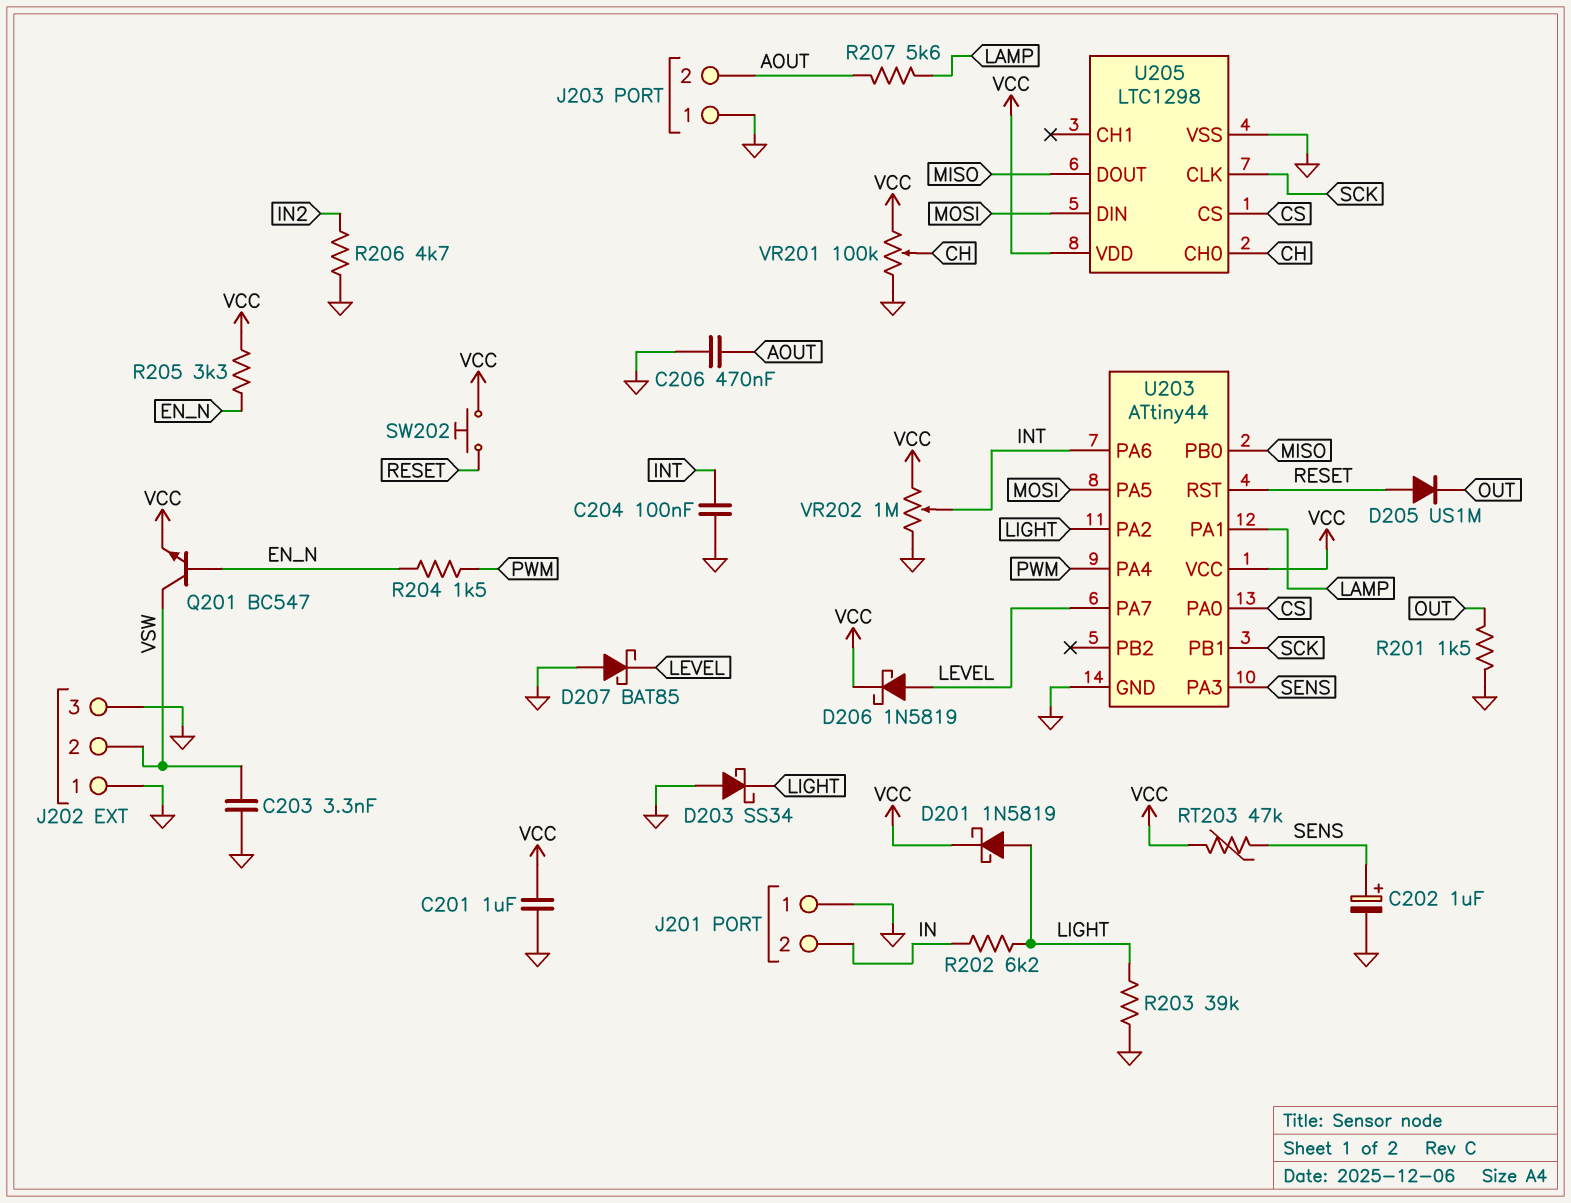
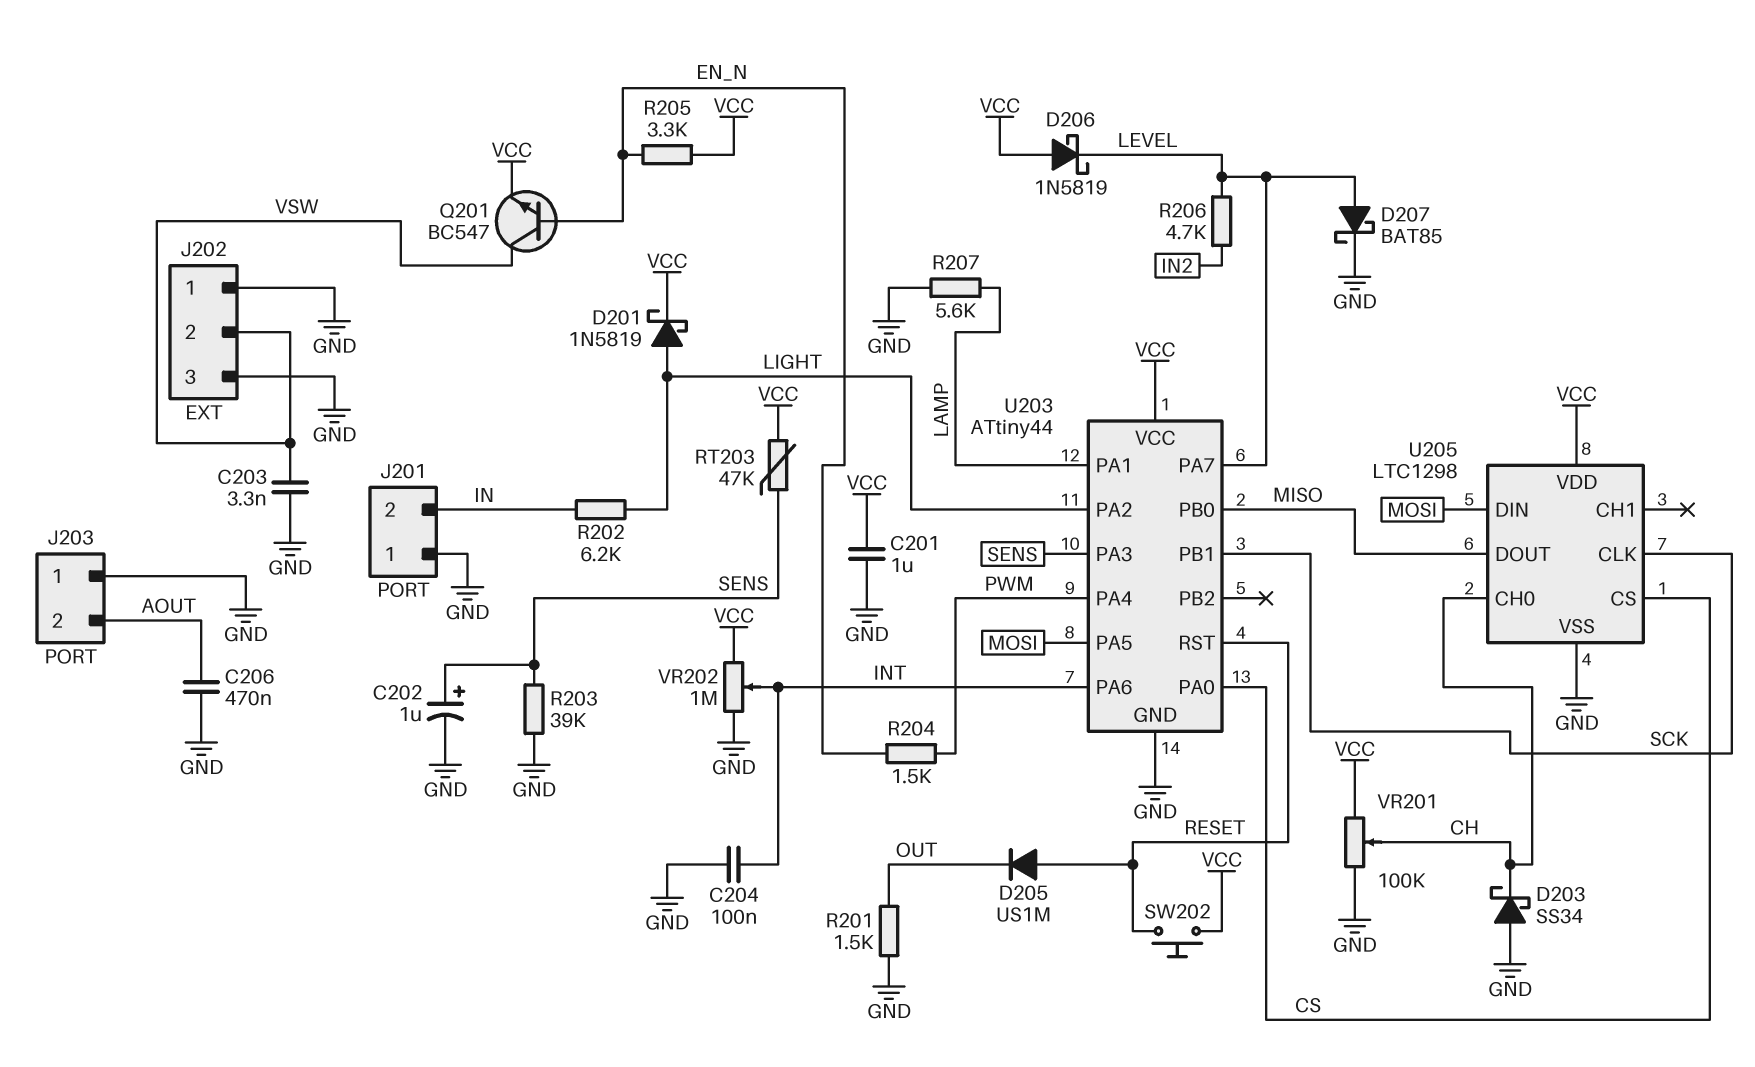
D203: schottky SS34 (A GND, K LIGHT) -> schottky SS34 (A GND, K CH)
D206: schottky 1N5819 (A LEVEL, K VCC) -> schottky 1N5819 (A VCC, K LEVEL)
D207: schottky BAT85 (A GND, K LEVEL) -> schottky BAT85 (A LEVEL, K GND)
R203: 39k (GND, LIGHT) -> 39k (GND, SENS)
R206: 4.7k (GND, IN2) -> 4.7k (IN2, LEVEL)
R207: 5.6k (AOUT, LAMP) -> 5.6k (GND, LAMP)

